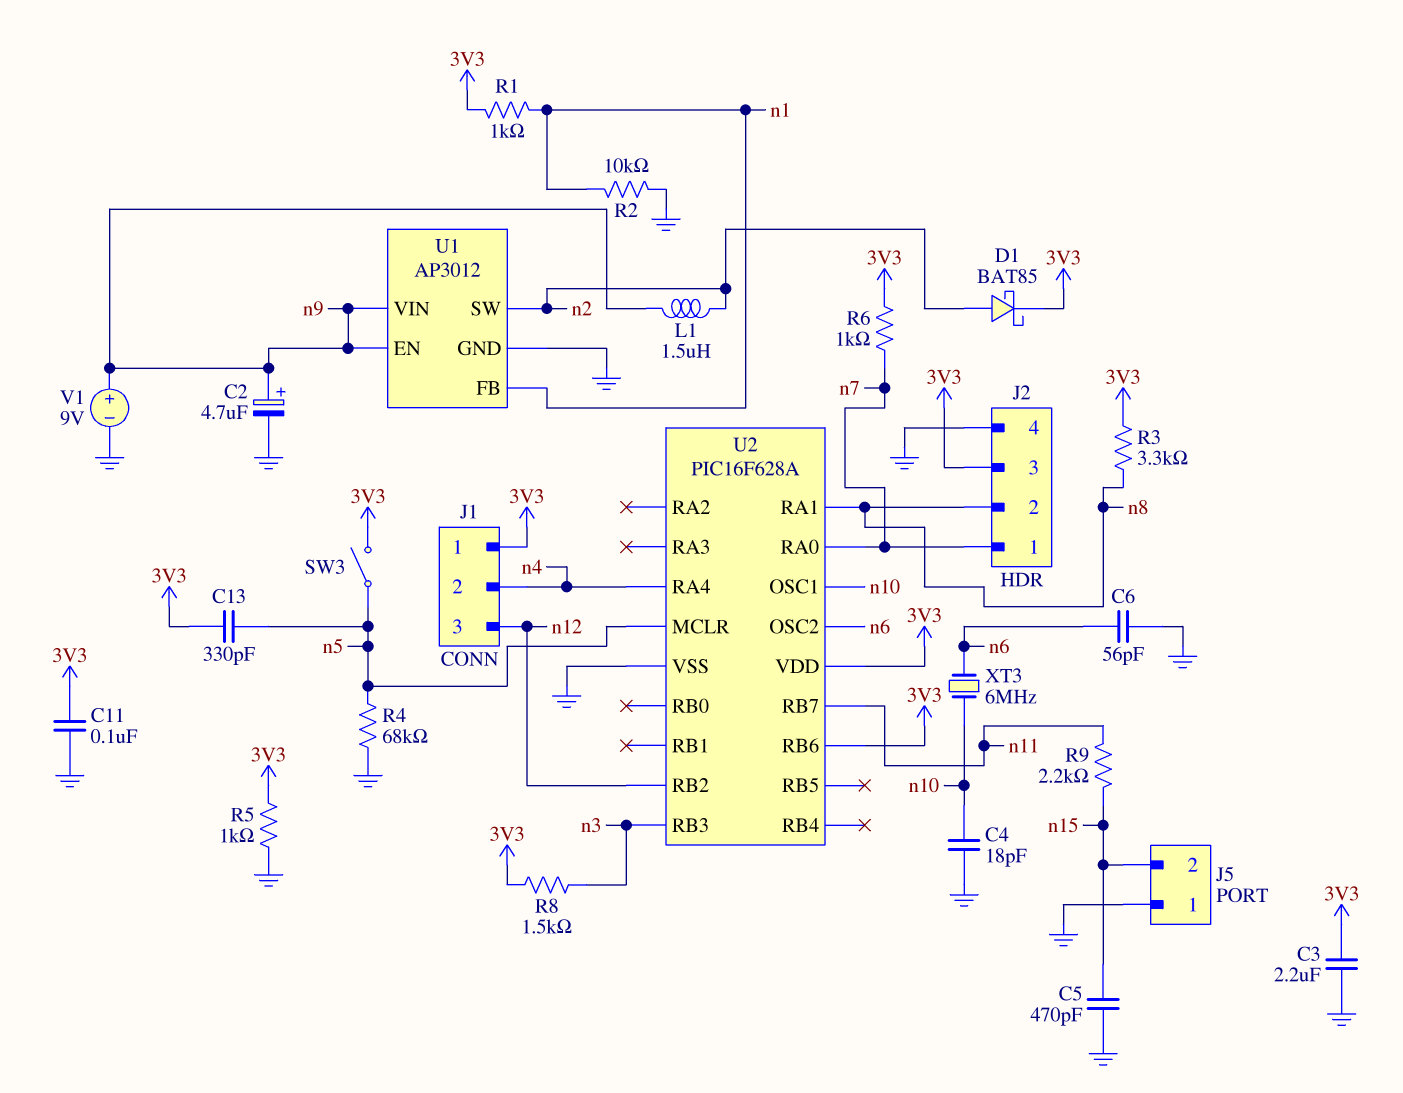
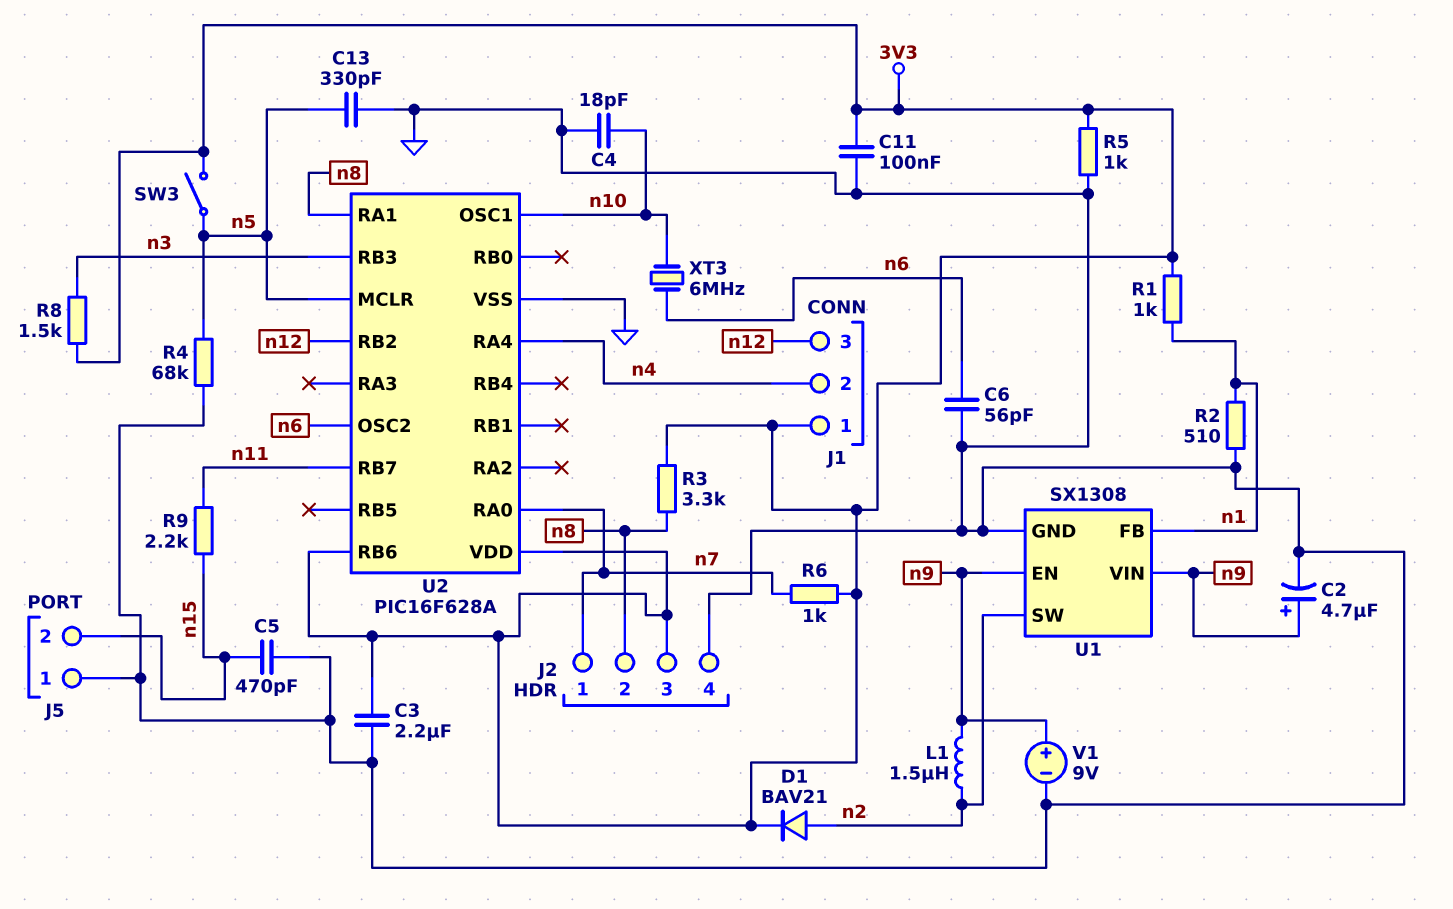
C13: 330pF (3V3, n5) -> 330pF (GND, n5)
D1: schottky BAT85 (A n2, K 3V3) -> diode BAV21 (A n2, K 3V3)
R2: 10k (GND, n1) -> 510 (GND, n1)
U1: AP3012 -> SX1308

